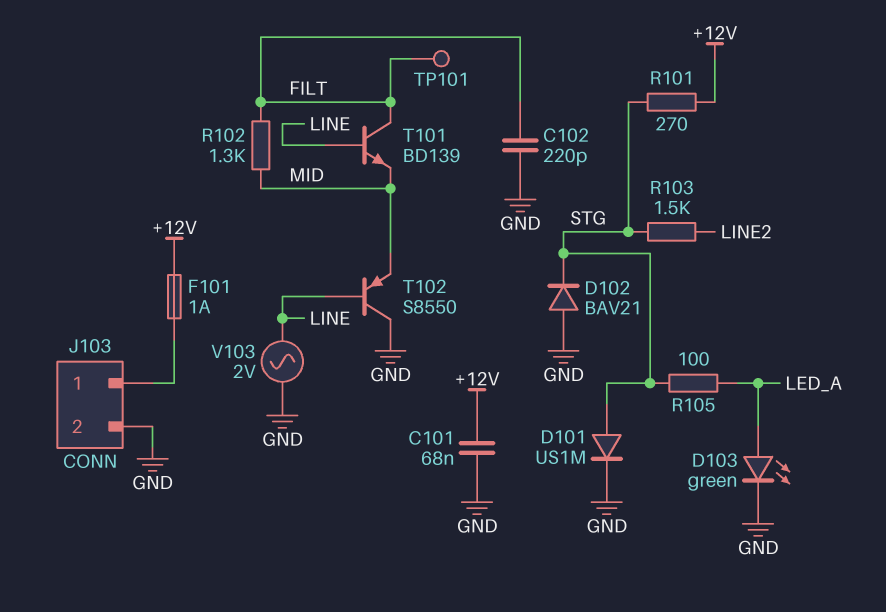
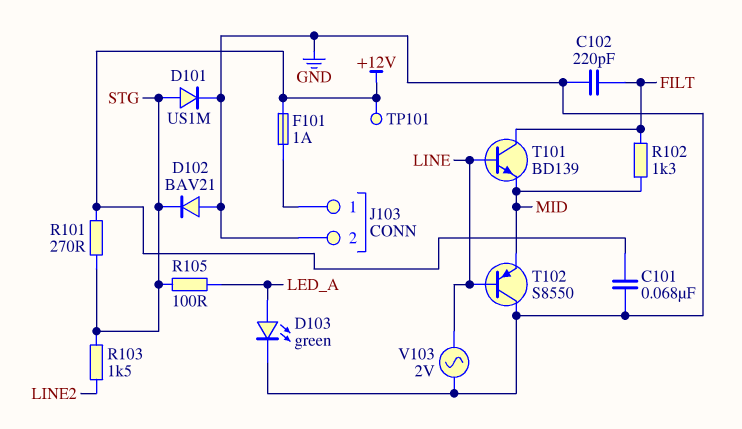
TP101: test point (FILT) -> test point (+12V)

